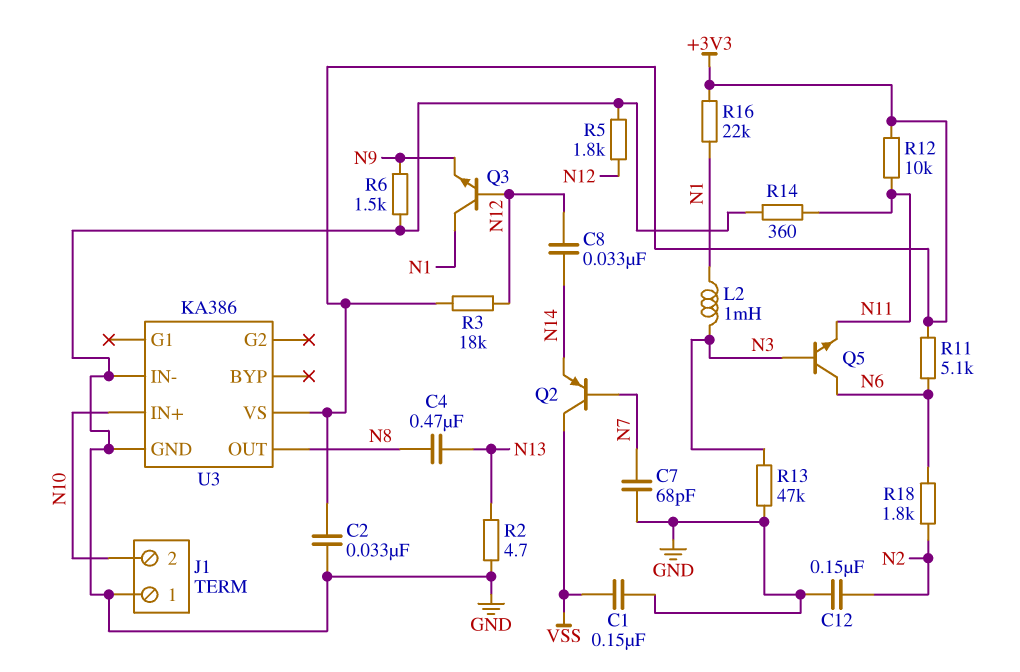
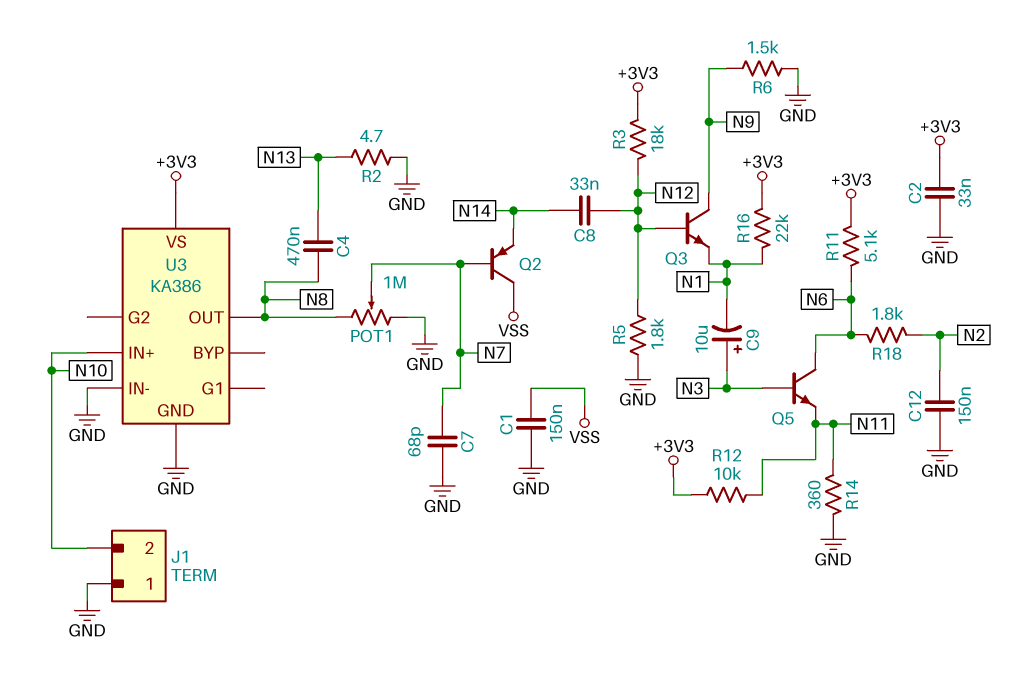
C9: none -> 10uF (plus N3, minus N1)
L2: 1mH (N1, N3) -> none
POT1: none -> 1M (GND, N8, wiper N7)
Q3: NPN (B N12, C N1, E N9) -> NPN (B N12, C N9, E N1)
R13: 47k (GND, N3) -> none

